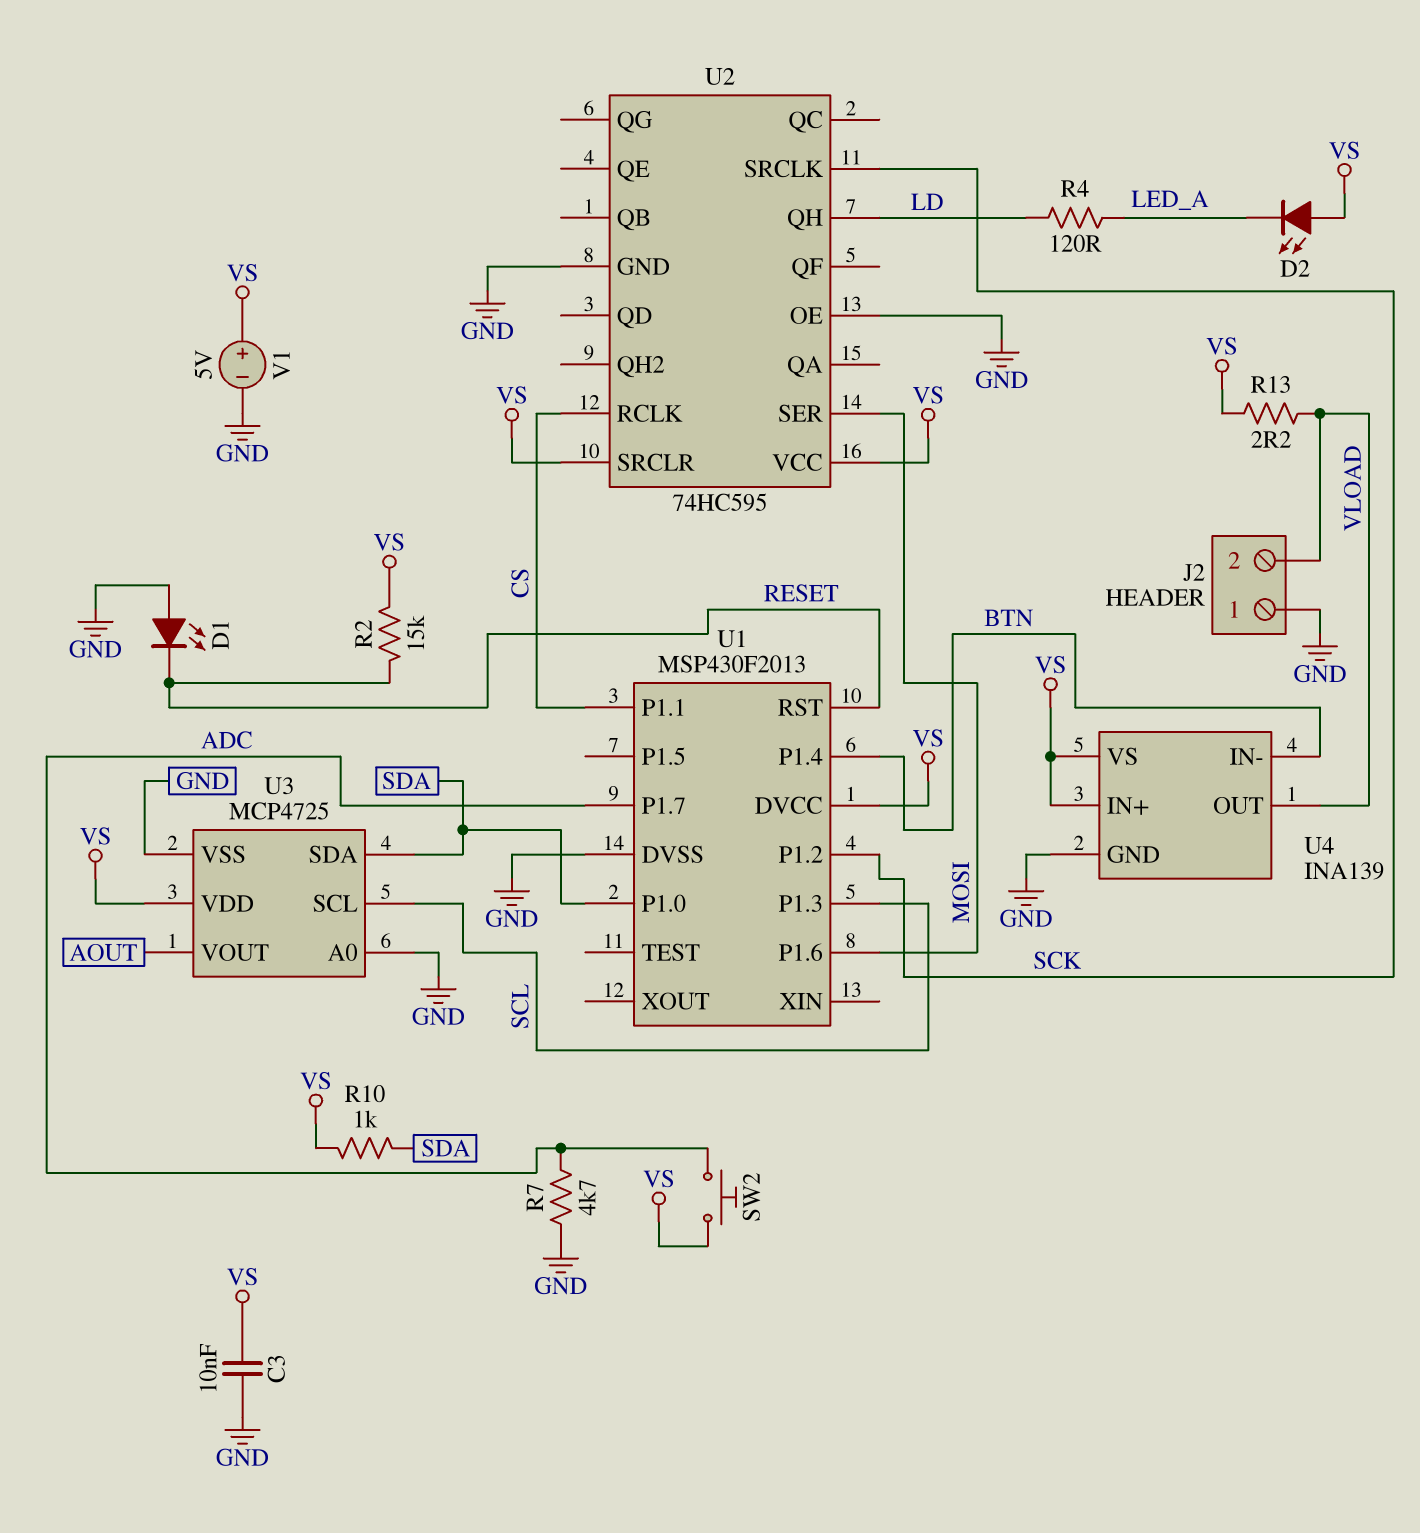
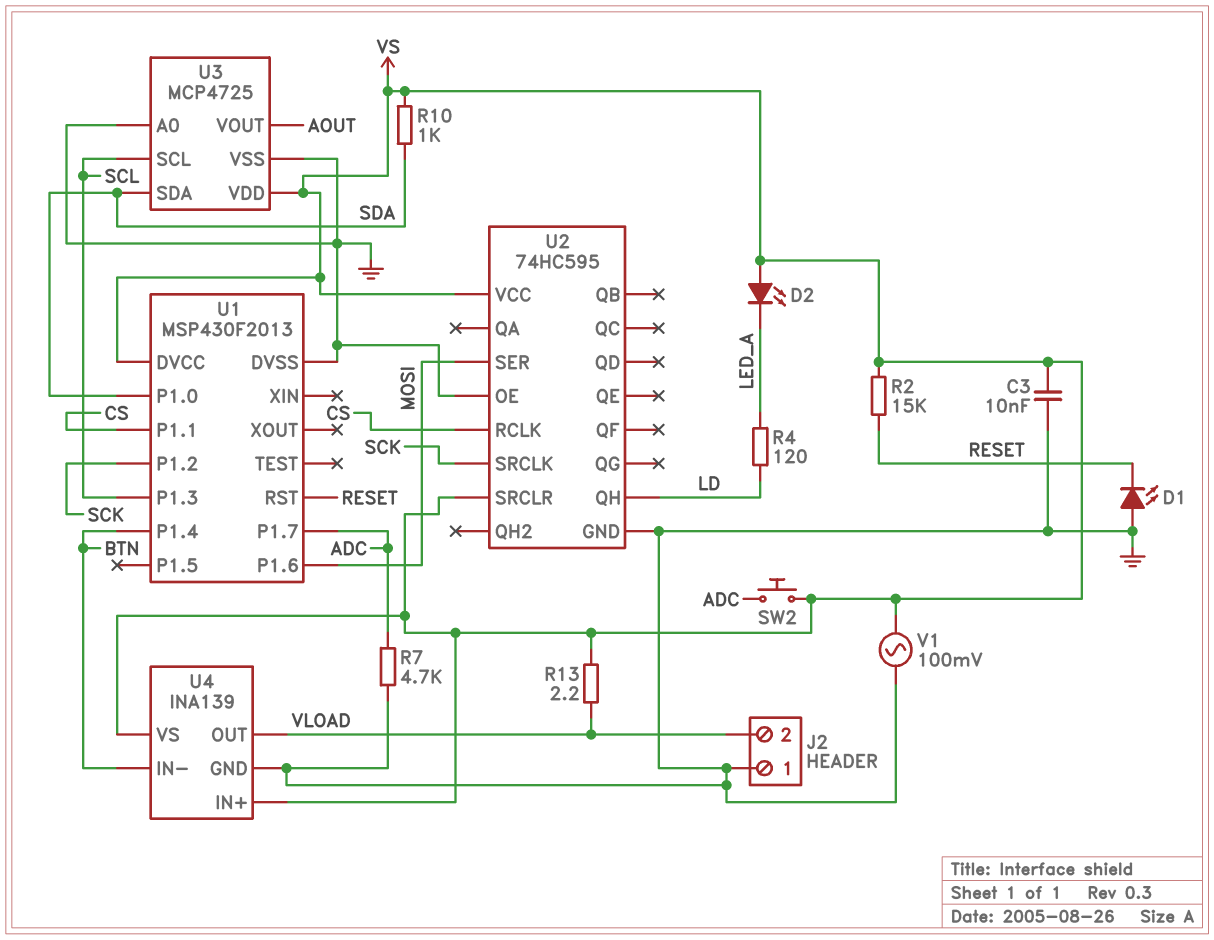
V1: 5V (plus VS, minus GND) -> AC 100mV (GND, VS)

